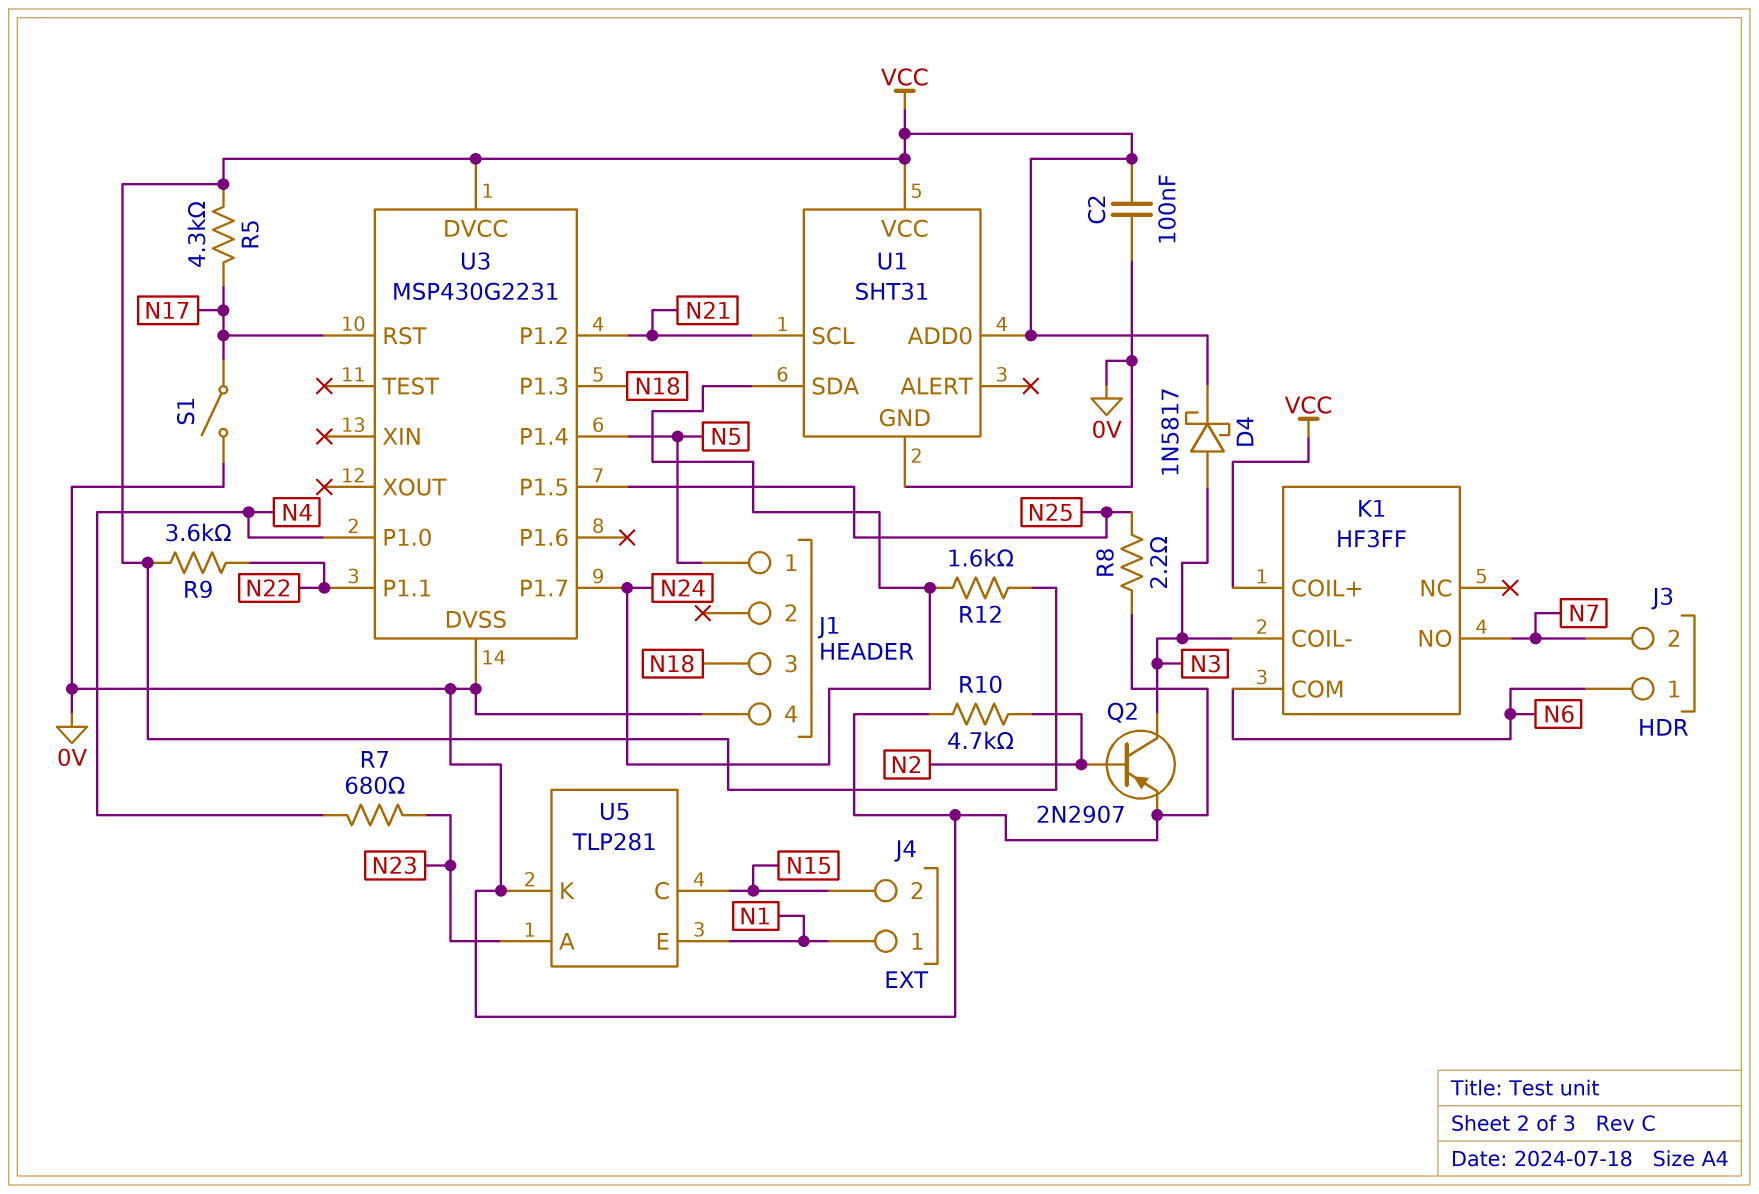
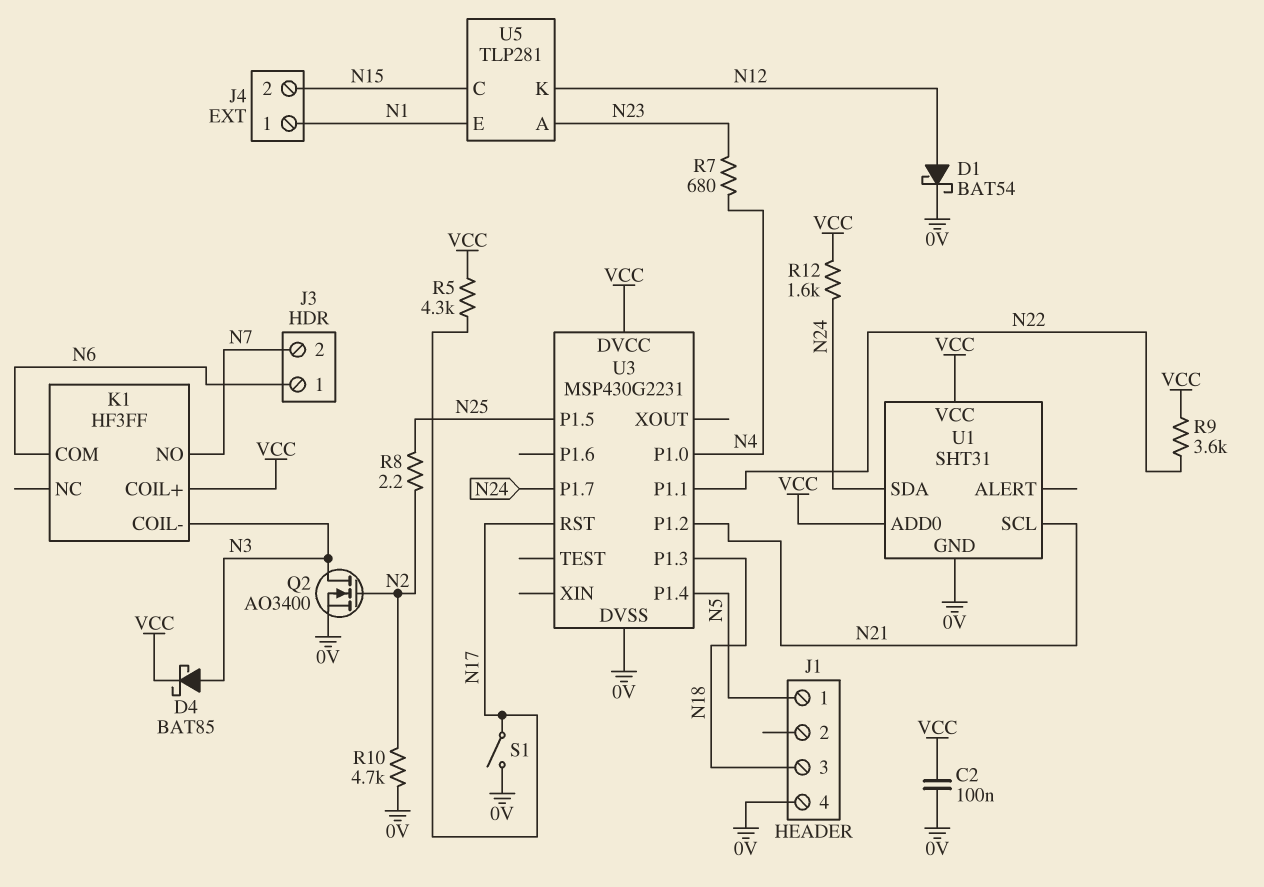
D1: none -> schottky BAT54 (A N12, K 0V)
D4: schottky 1N5817 (A N3, K VCC) -> schottky BAT85 (A N3, K VCC)
Q2: PNP 2N2907 (B N2, C N3, E 0V) -> NMOS AO3400 (G N2, D N3, S 0V)
R8: 2.2 (0V, N25) -> 2.2 (N2, N25)
U5 pin K: 0V -> N12

